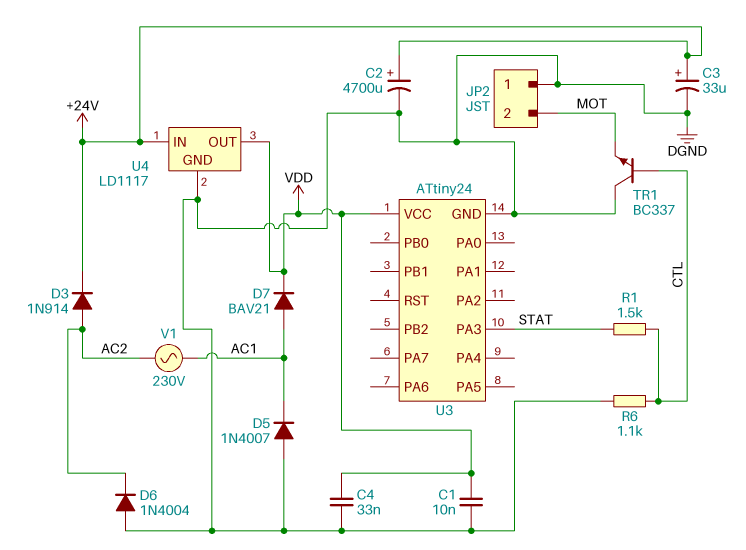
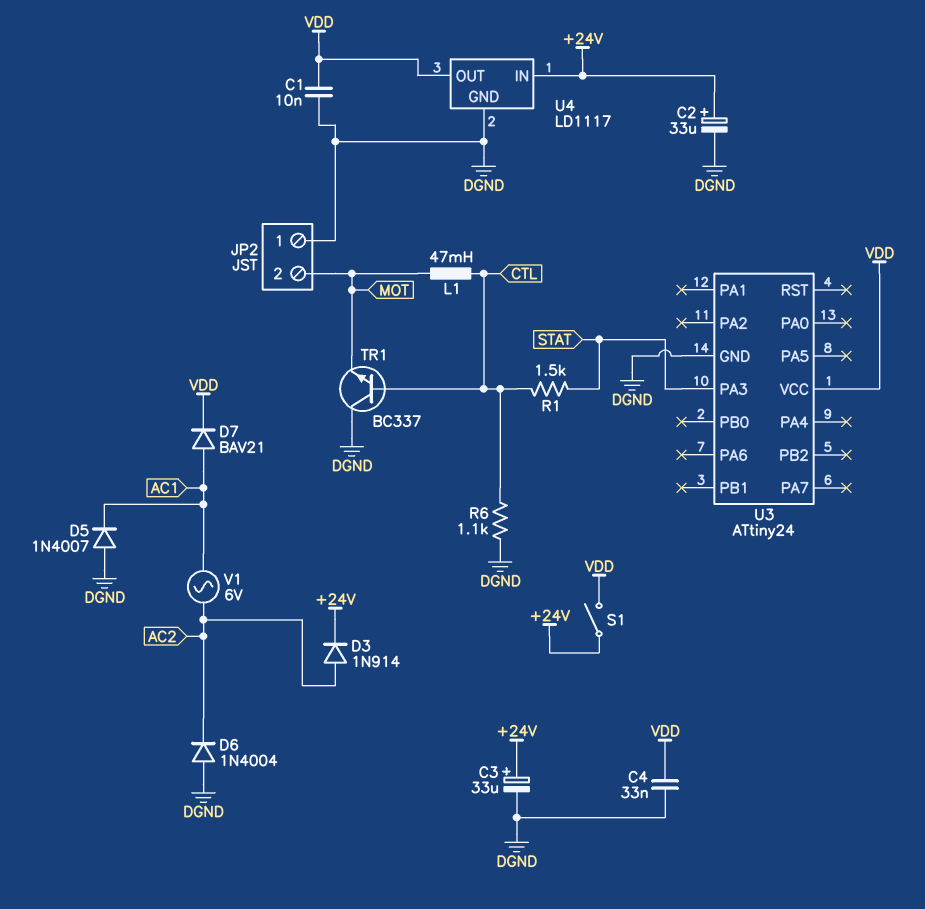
C2: 4700uF (plus +24V, minus DGND) -> 33uF (plus +24V, minus DGND)
L1: none -> 47mH (CTL, MOT)
S1: none -> switch (+24V, VDD)
V1: AC 230V (AC1, AC2) -> AC 6V (AC1, AC2)

